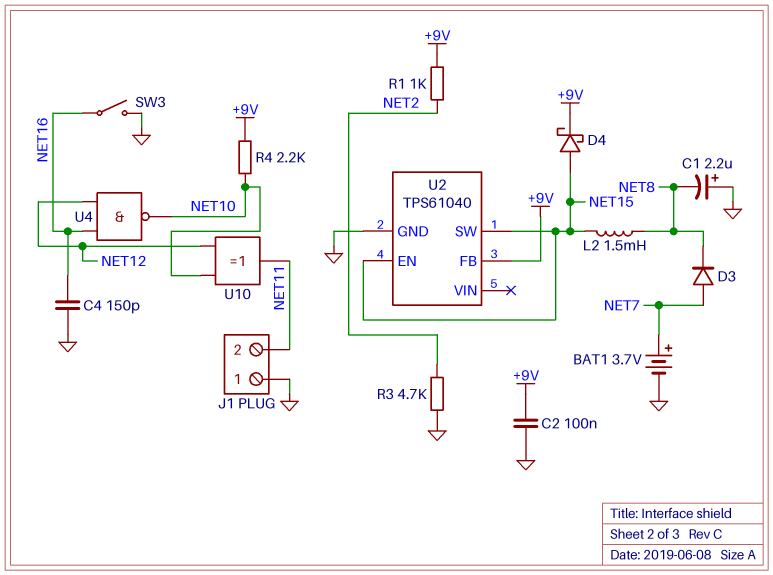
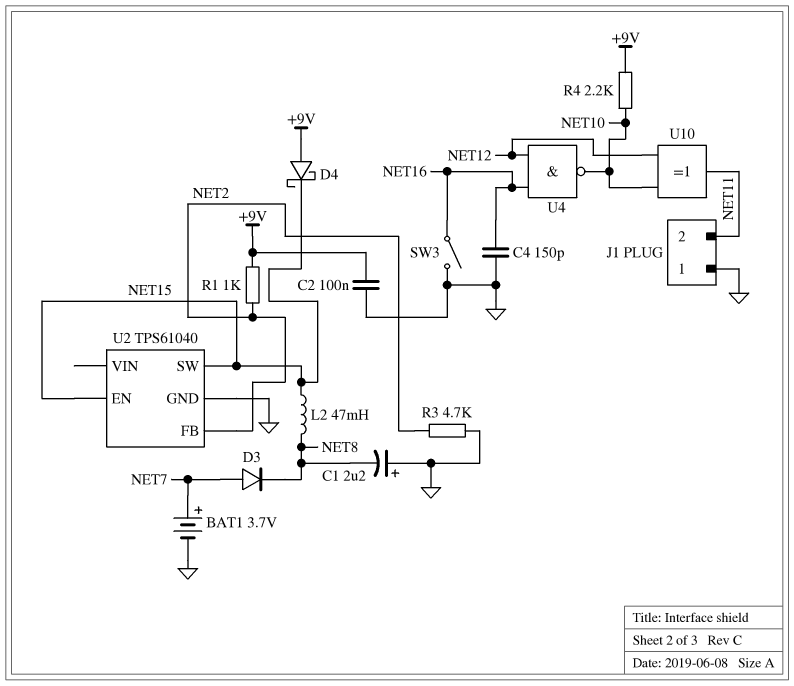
D4: schottky (A NET15, K +9V) -> schottky (A +9V, K NET15)
L2: 1.5mH (NET8, NET15) -> 47mH (NET8, NET15)
U2 pin FB: +9V -> NET2

